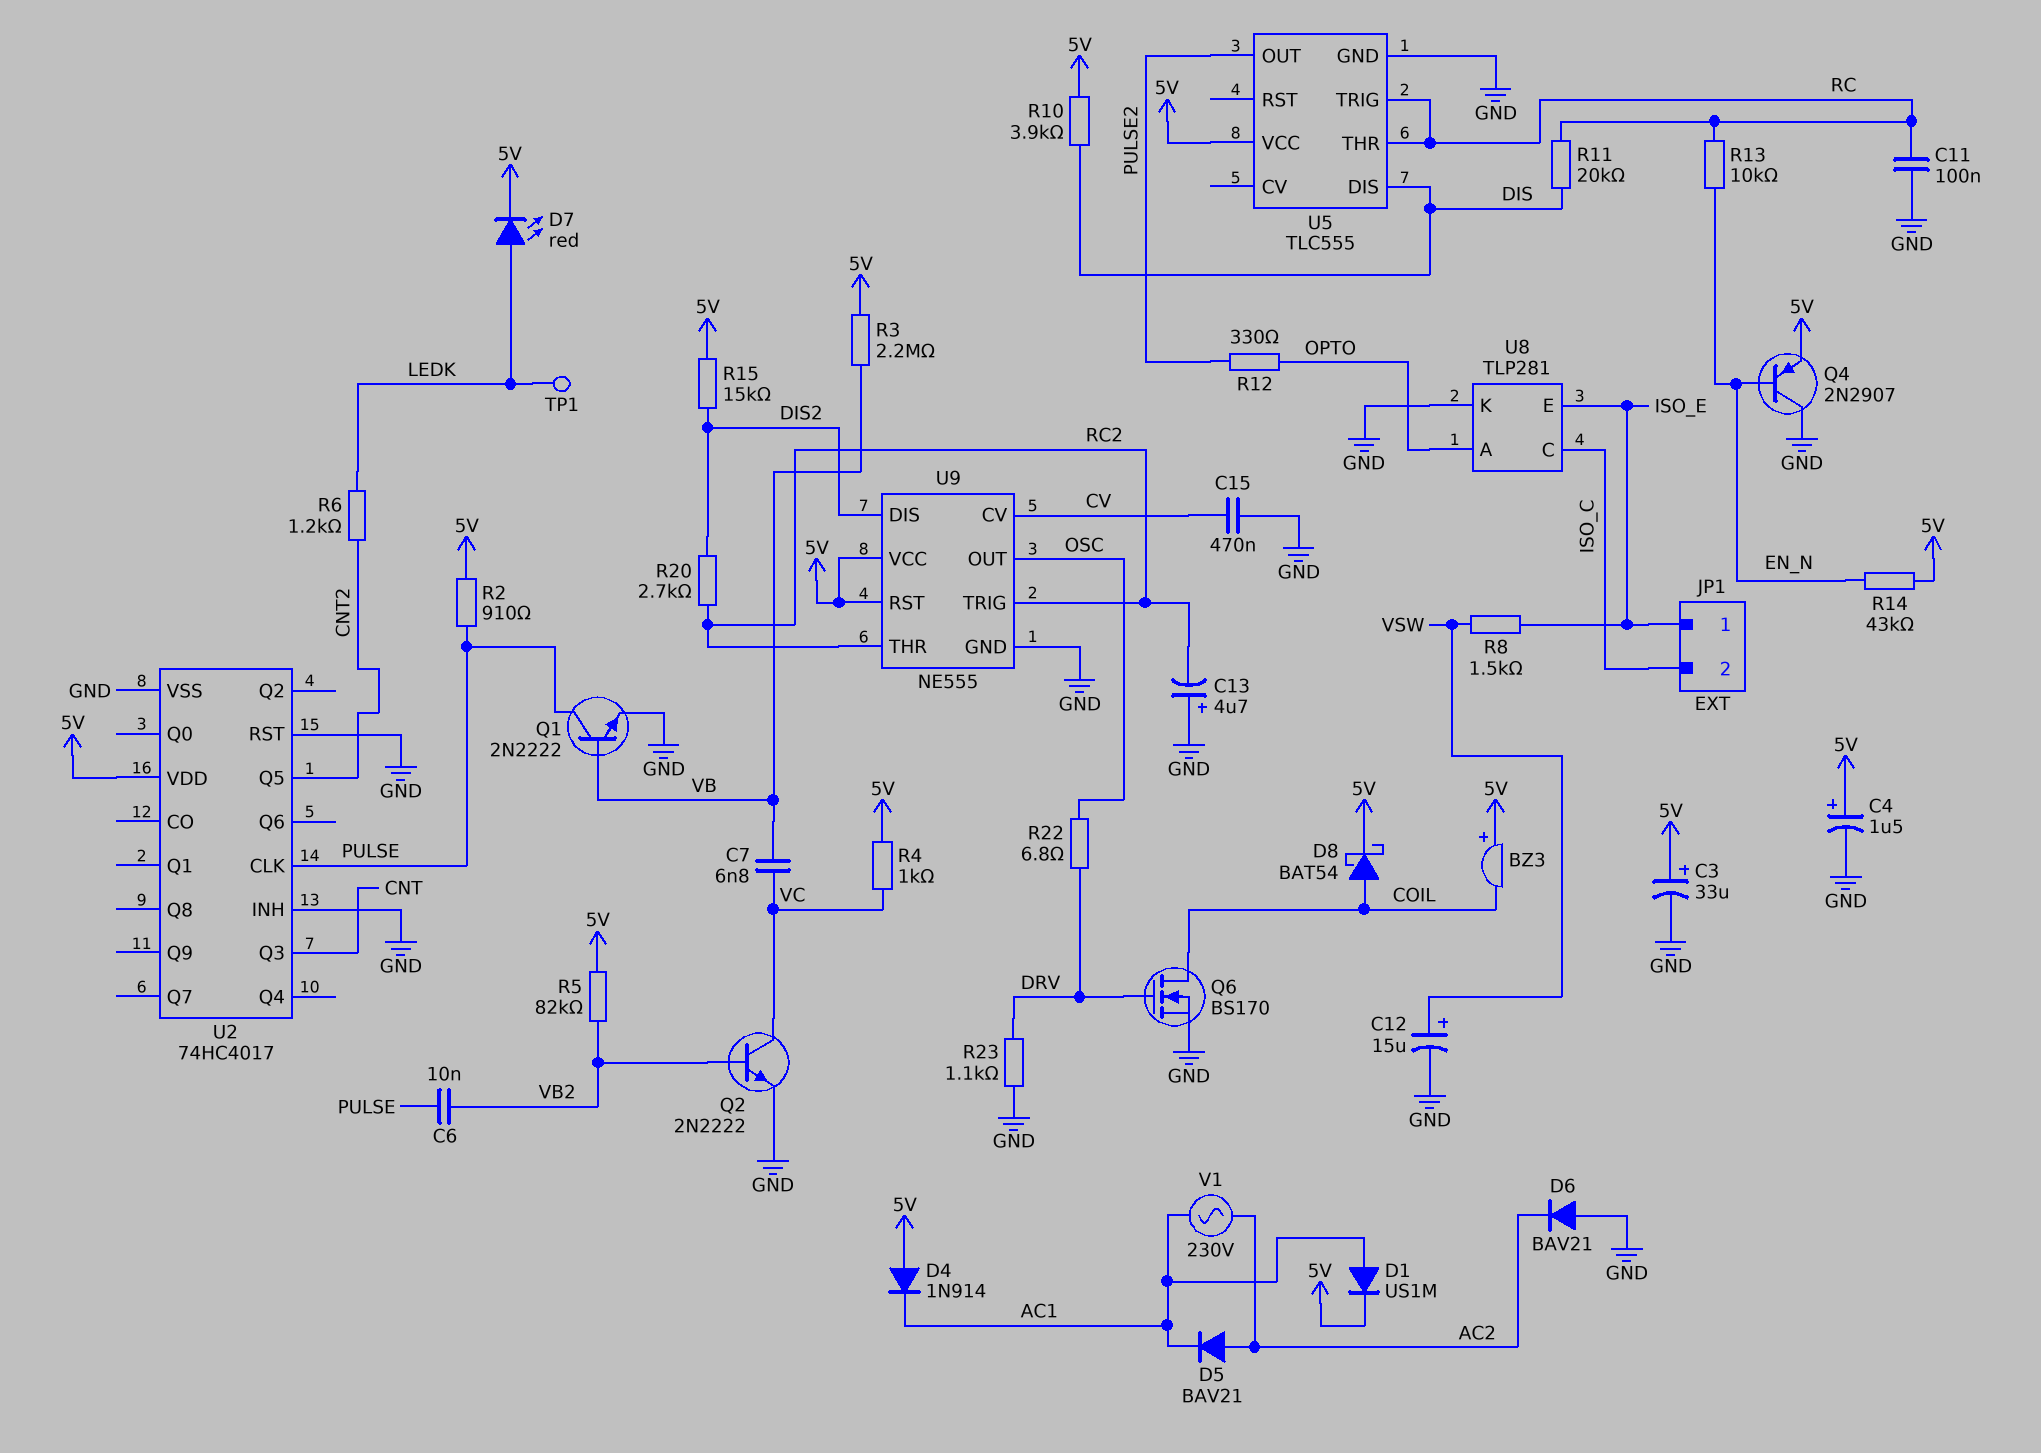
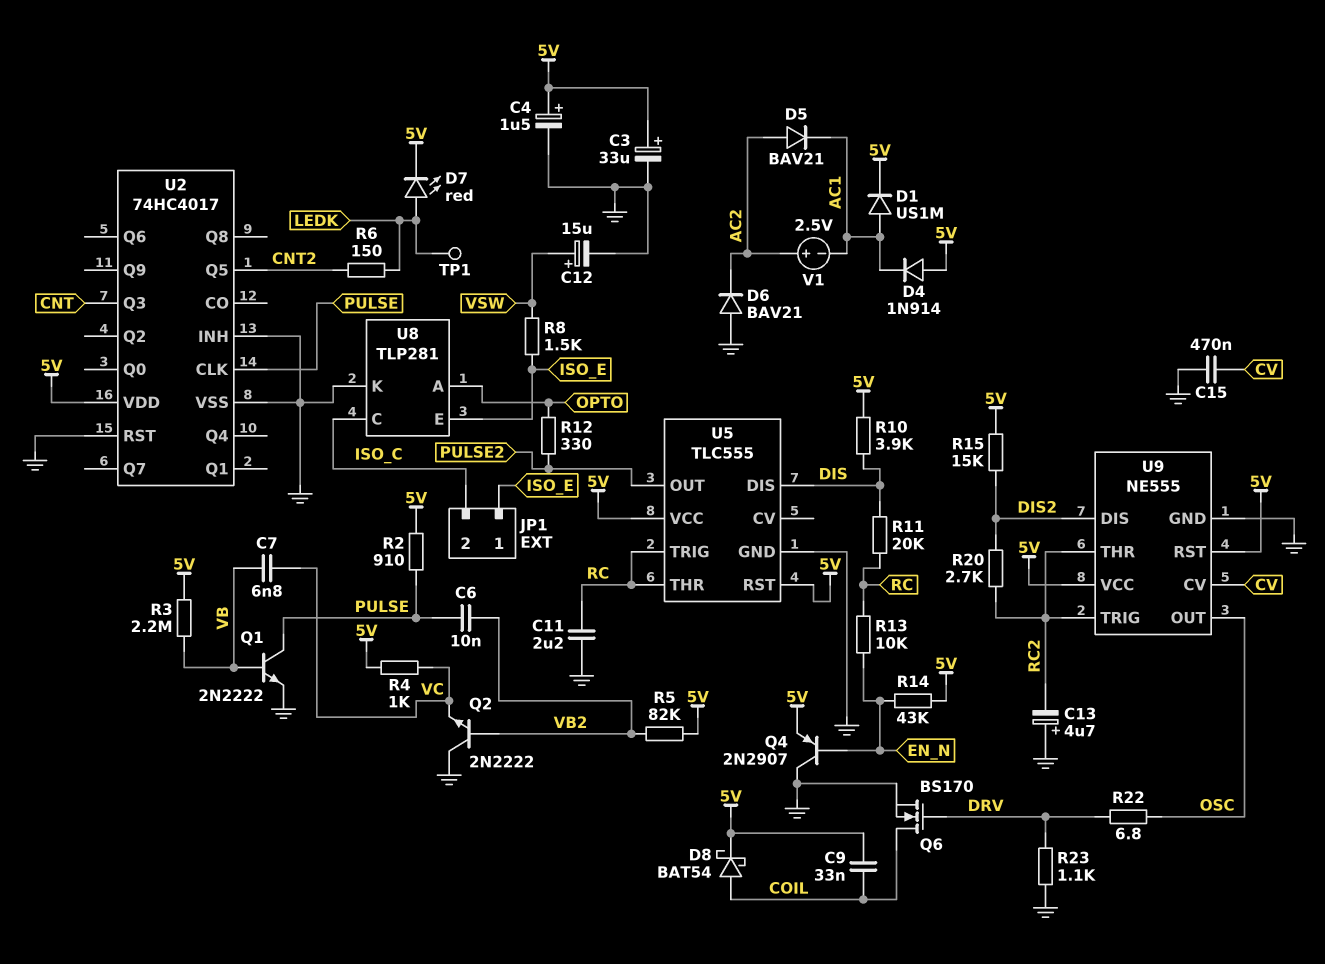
BZ3: buzzer (plus 5V, minus COIL) -> none
C9: none -> 33nF (5V, COIL)
C11: 100nF (GND, RC) -> 2.2uF (GND, RC)
Q2: NPN 2N2222 (B VB2, C VC, E GND) -> NPN 2N2222 (B VB2, C GND, E VC)
R6: 1.2k (CNT2, LEDK) -> 150 (CNT2, LEDK)
U5 pin RST: none -> 5V
V1: AC 230V (AC1, AC2) -> 2.5V (plus AC2, minus AC1)

